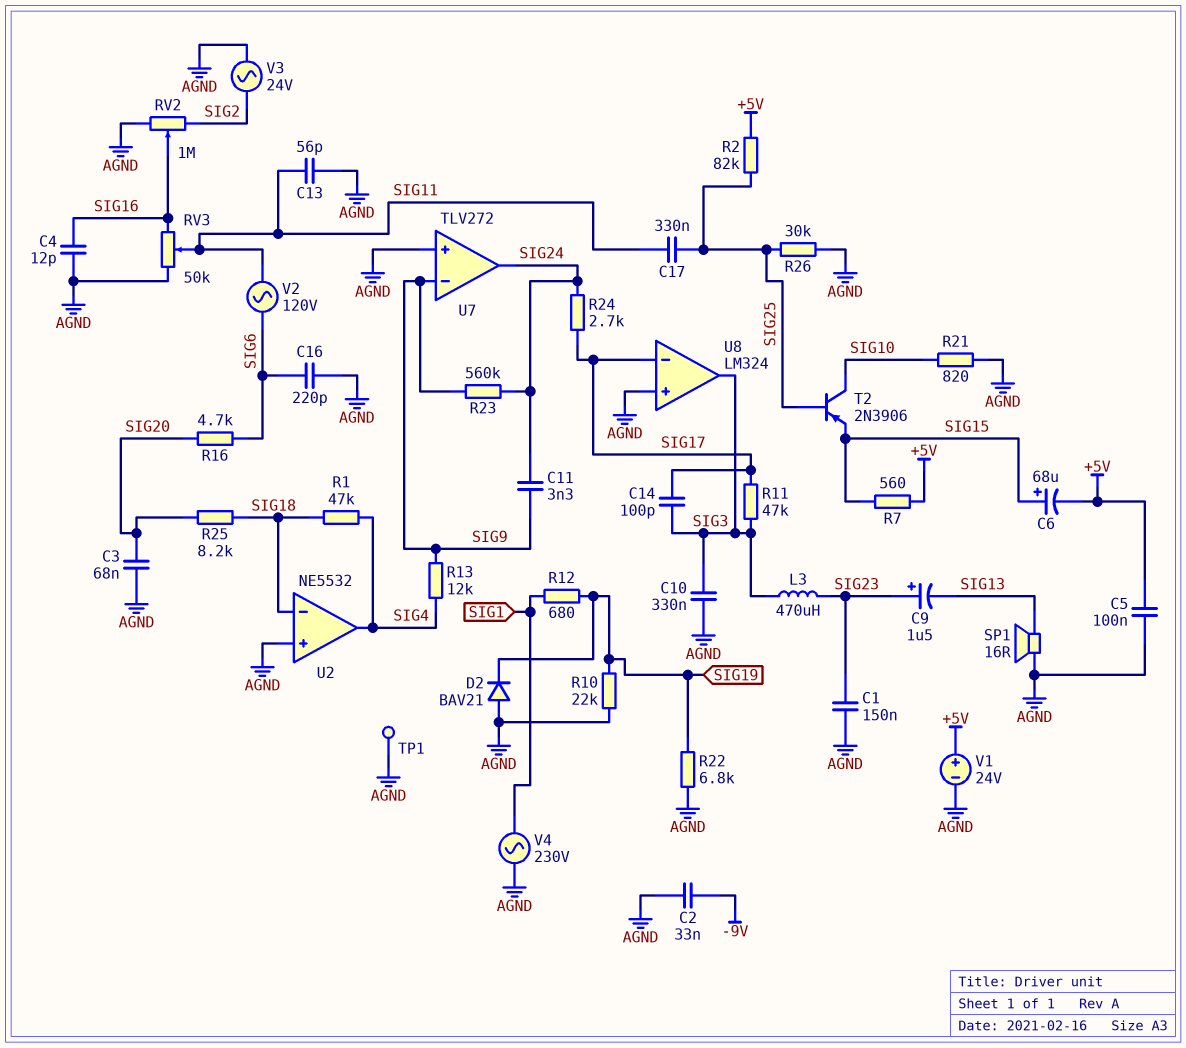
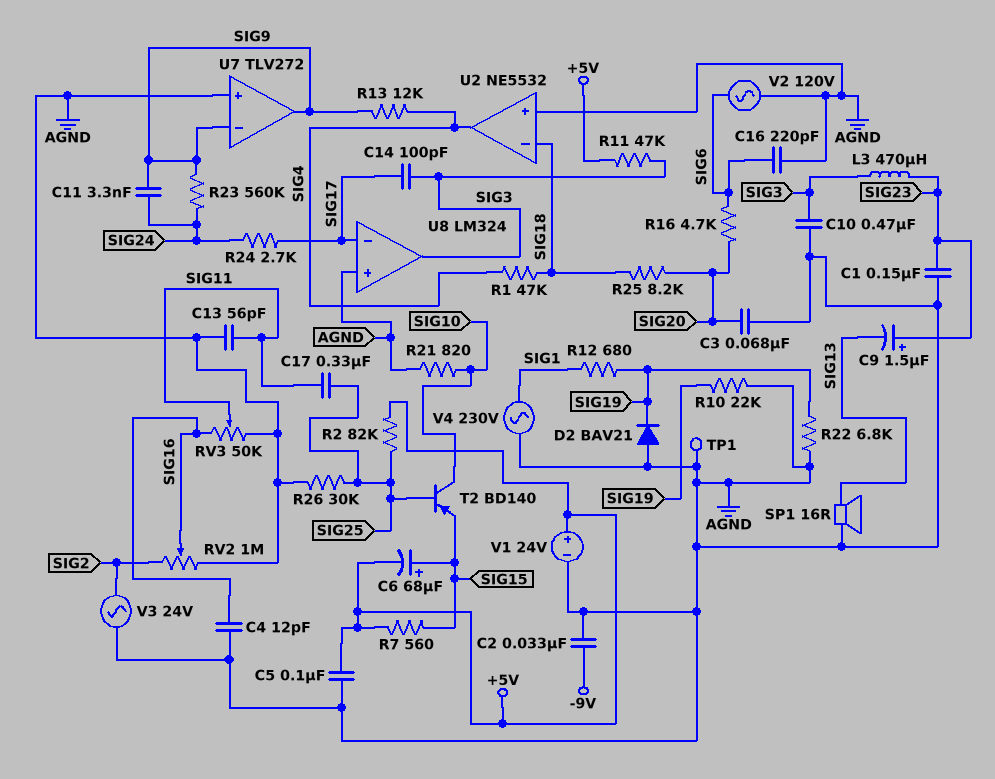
C10: 330nF (AGND, SIG3) -> 470nF (AGND, SIG3)
R11: 47k (SIG3, SIG17) -> 47k (+5V, SIG3)
T2: PNP 2N3906 (B SIG25, C SIG10, E SIG15) -> PNP BD140 (B SIG25, C SIG10, E SIG15)
U7 pin out: SIG24 -> SIG9
V2: AC 120V (SIG6, SIG11) -> AC 120V (AGND, SIG6)

